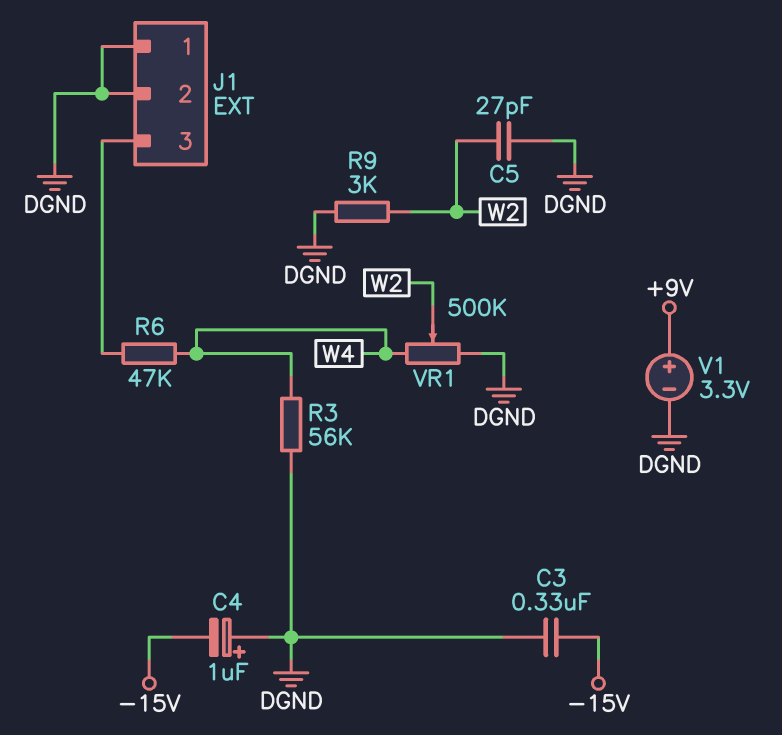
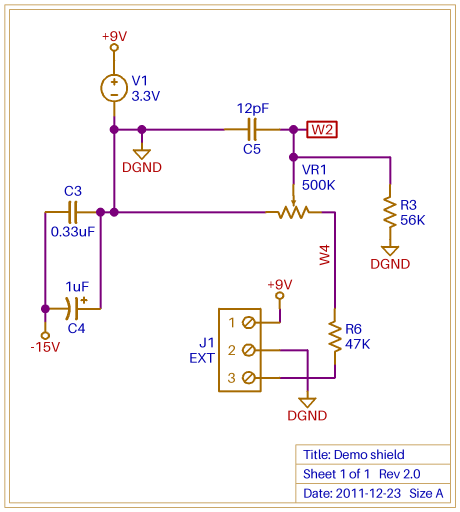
C5: 27pF (DGND, W2) -> 12pF (DGND, W2)
J1 pin 1: DGND -> +9V
R3: 56k (DGND, W4) -> 56k (DGND, W2)
R9: 3k (DGND, W2) -> none

